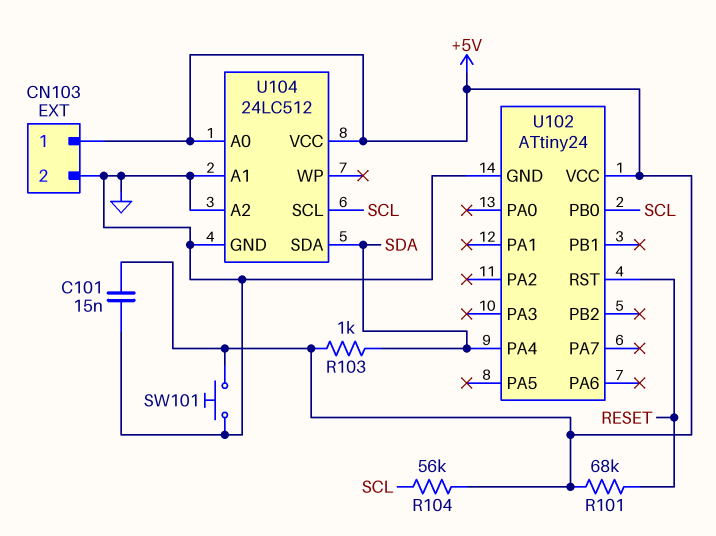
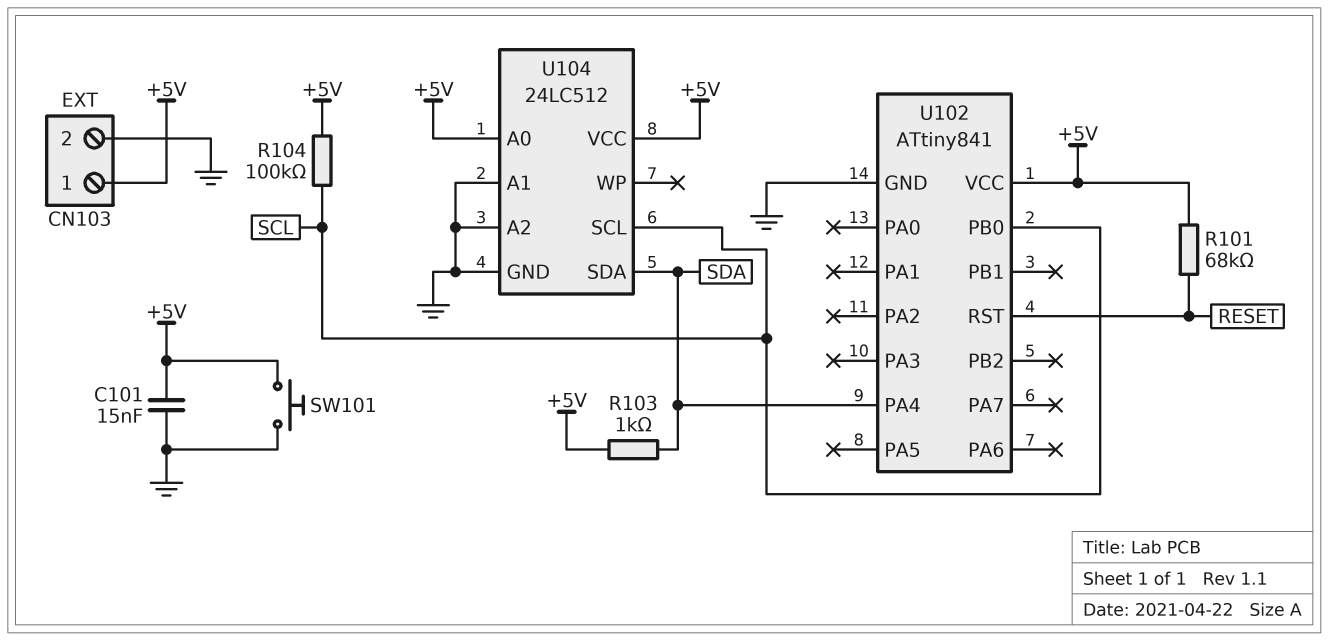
R104: 56k (+5V, SCL) -> 100k (+5V, SCL)
U102: ATtiny24 -> ATtiny841

